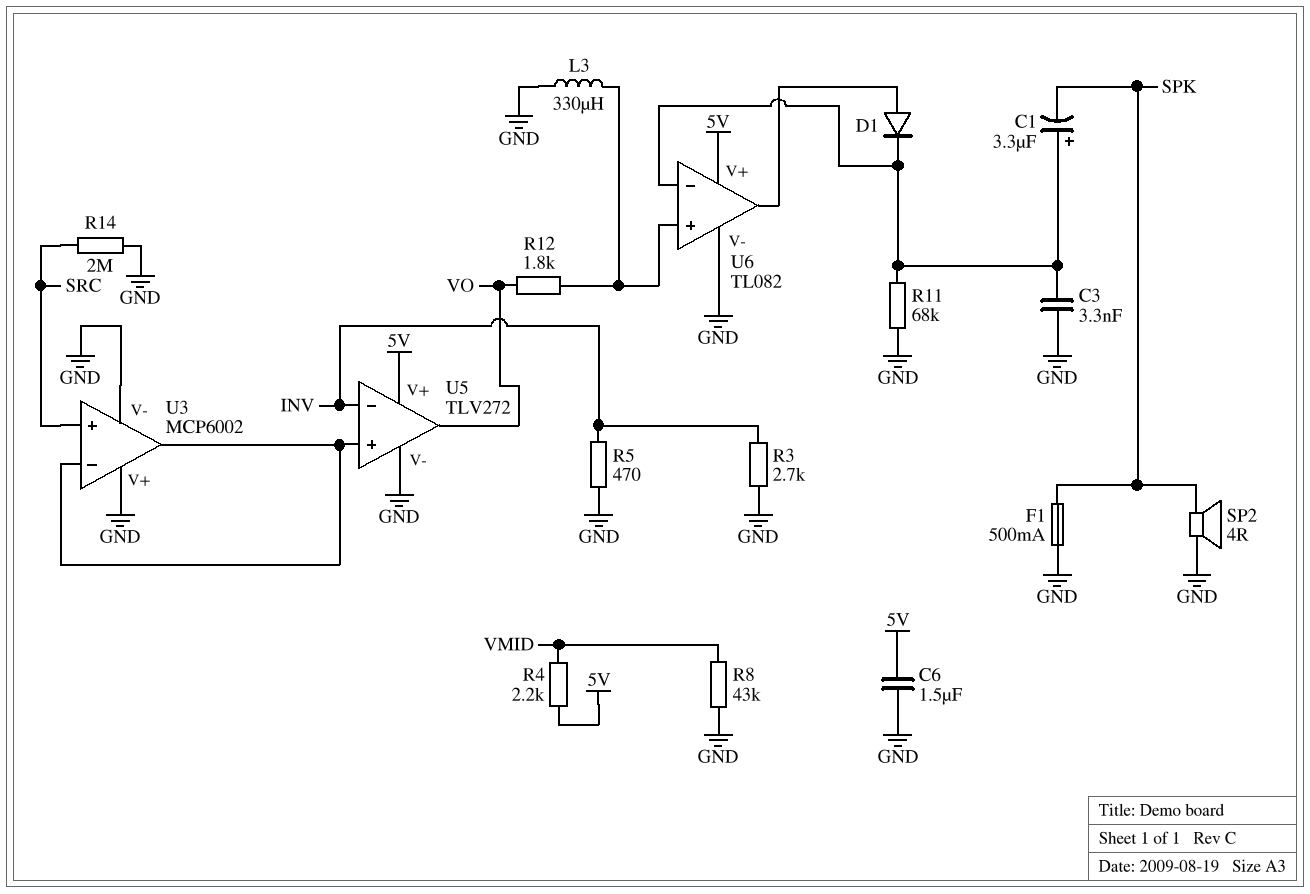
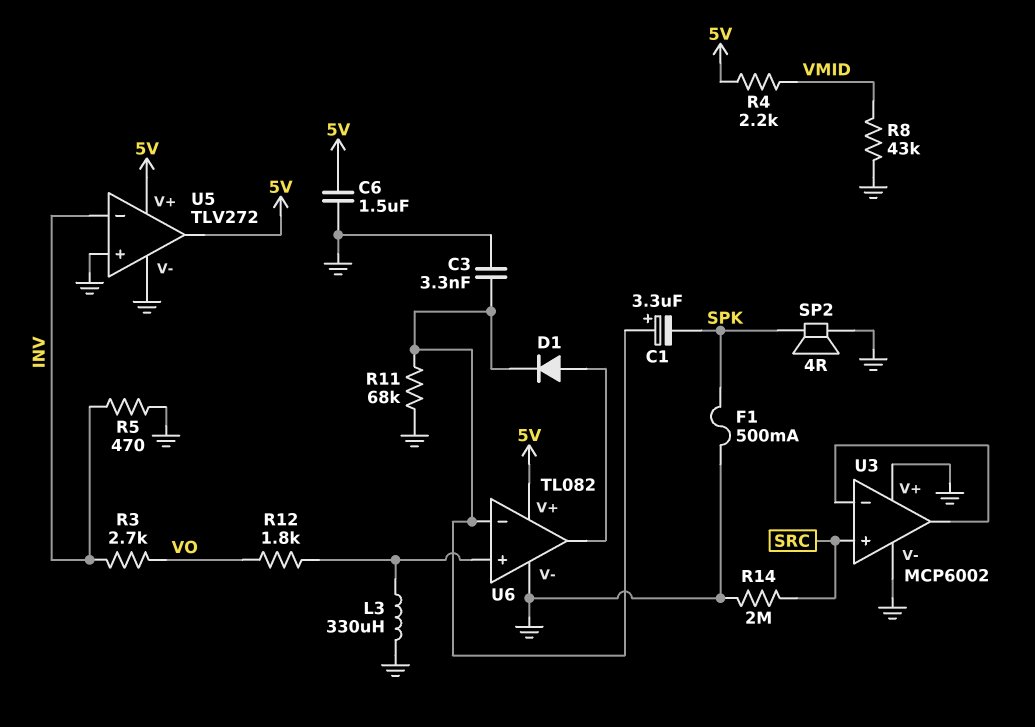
R3: 2.7k (GND, INV) -> 2.7k (INV, VO)
U5 pin in+: U3/in- -> GND
U5 pin out: VO -> 5V

